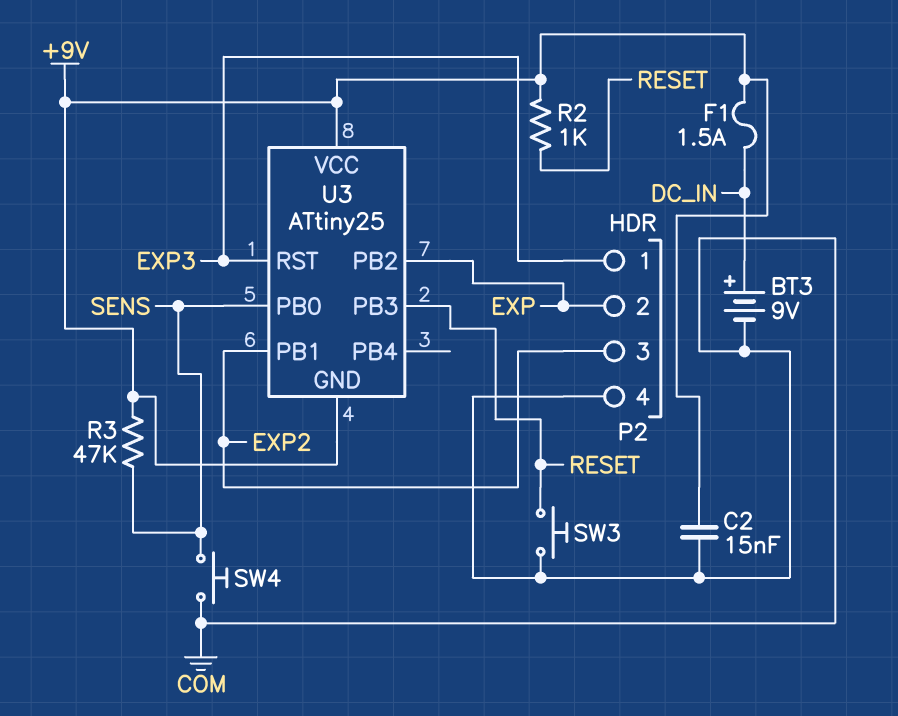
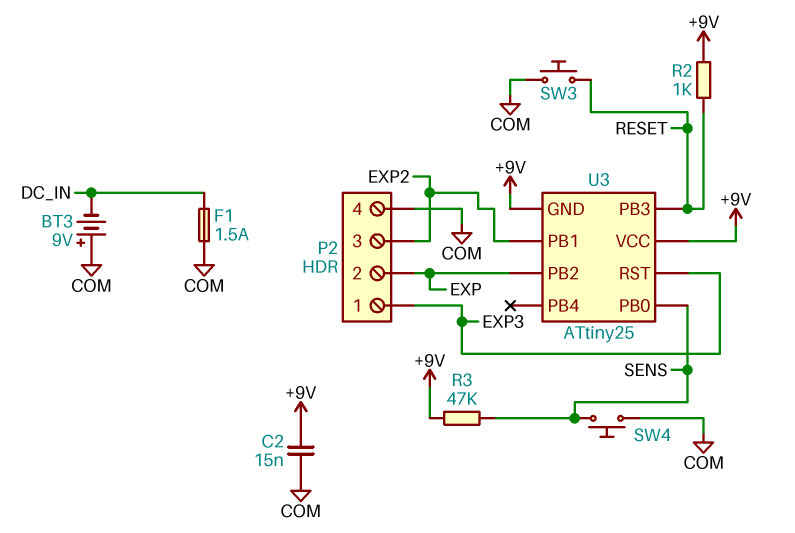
BT3: 9V (plus DC_IN, minus COM) -> 9V (plus COM, minus DC_IN)
F1: 1.5A (+9V, DC_IN) -> 1.5A (COM, DC_IN)

